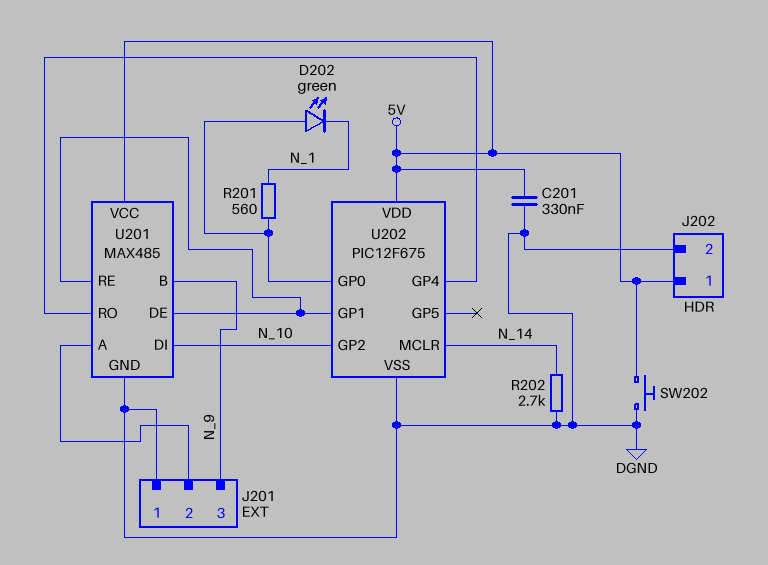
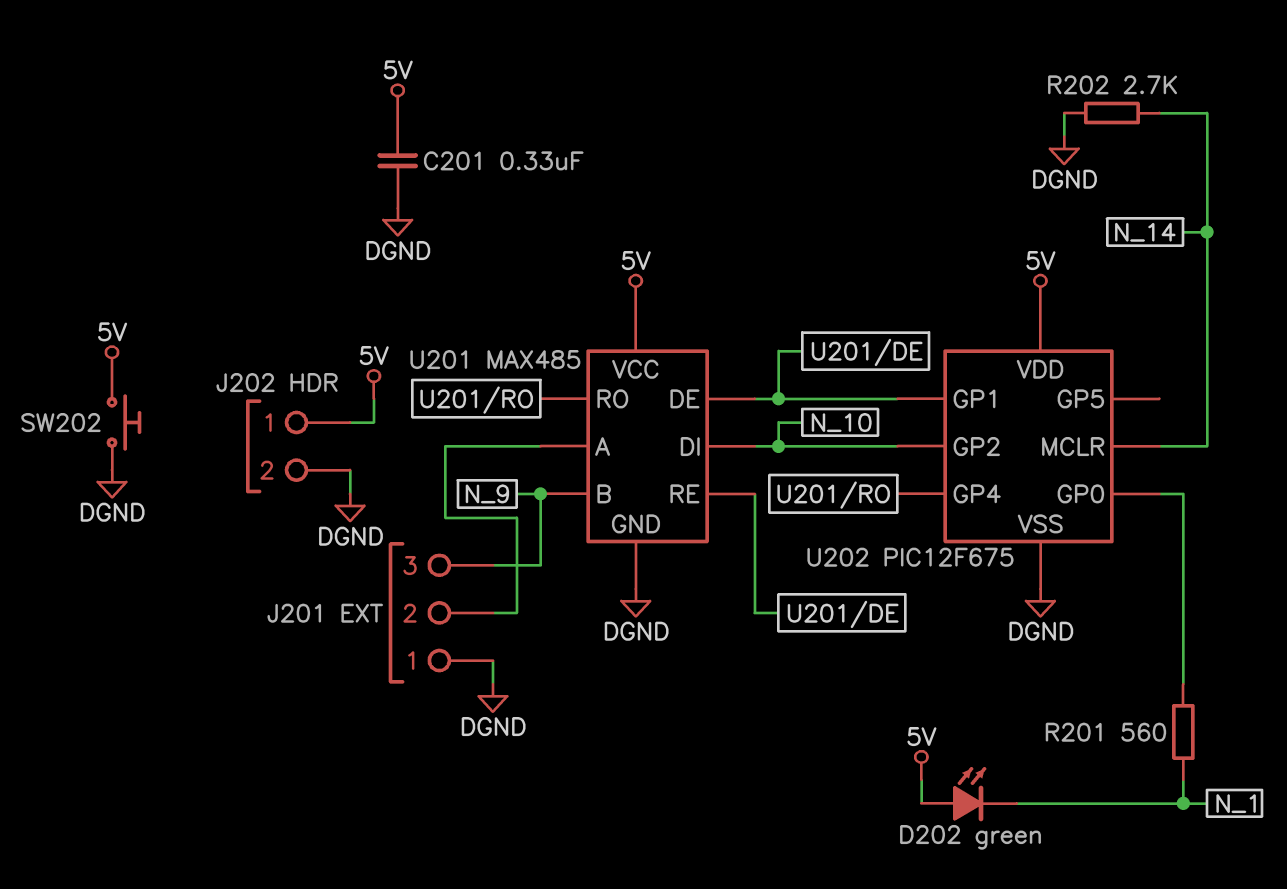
D202: LED green (A U202/GP0, K N_1) -> LED green (A 5V, K N_1)

